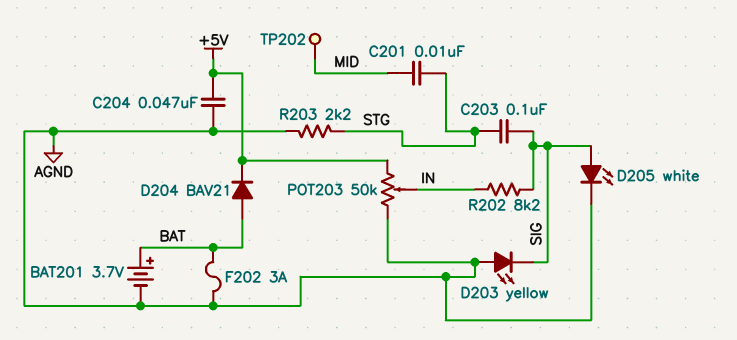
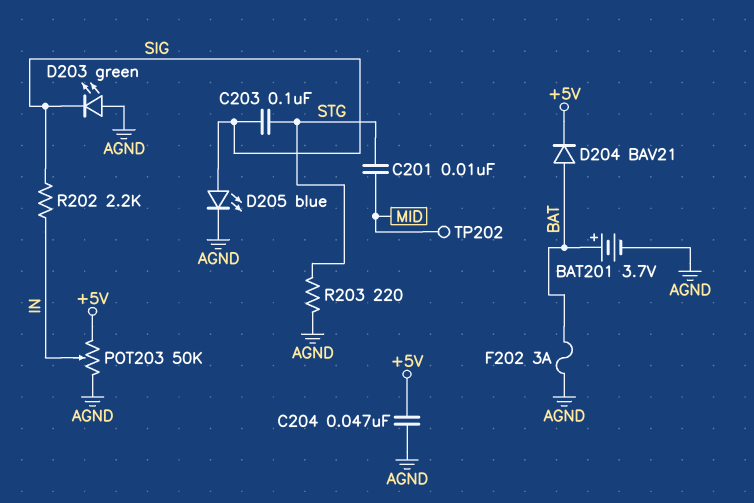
D203: LED yellow (A AGND, K SIG) -> LED green (A AGND, K SIG)
D205: LED white (A SIG, K AGND) -> LED blue (A SIG, K AGND)
R202: 8.2k (IN, SIG) -> 2.2k (IN, SIG)
R203: 2.2k (AGND, STG) -> 220 (AGND, STG)

